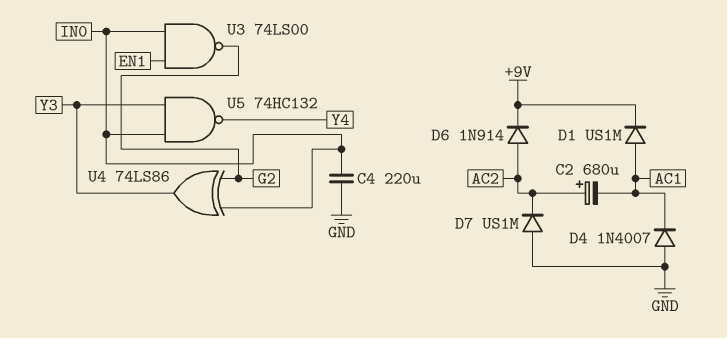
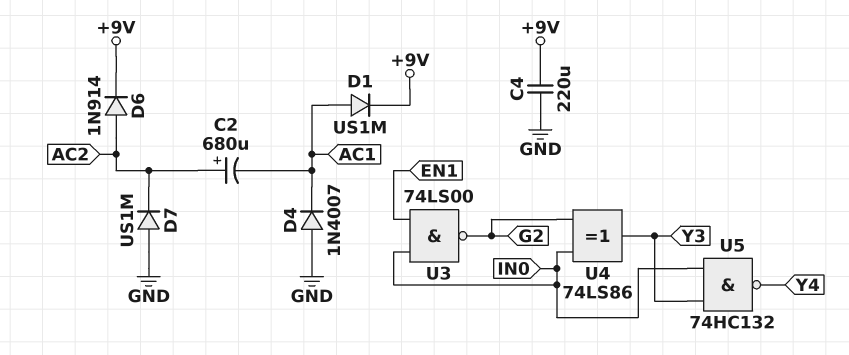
C4: 220uF (GND, IN0) -> 220uF (+9V, GND)

